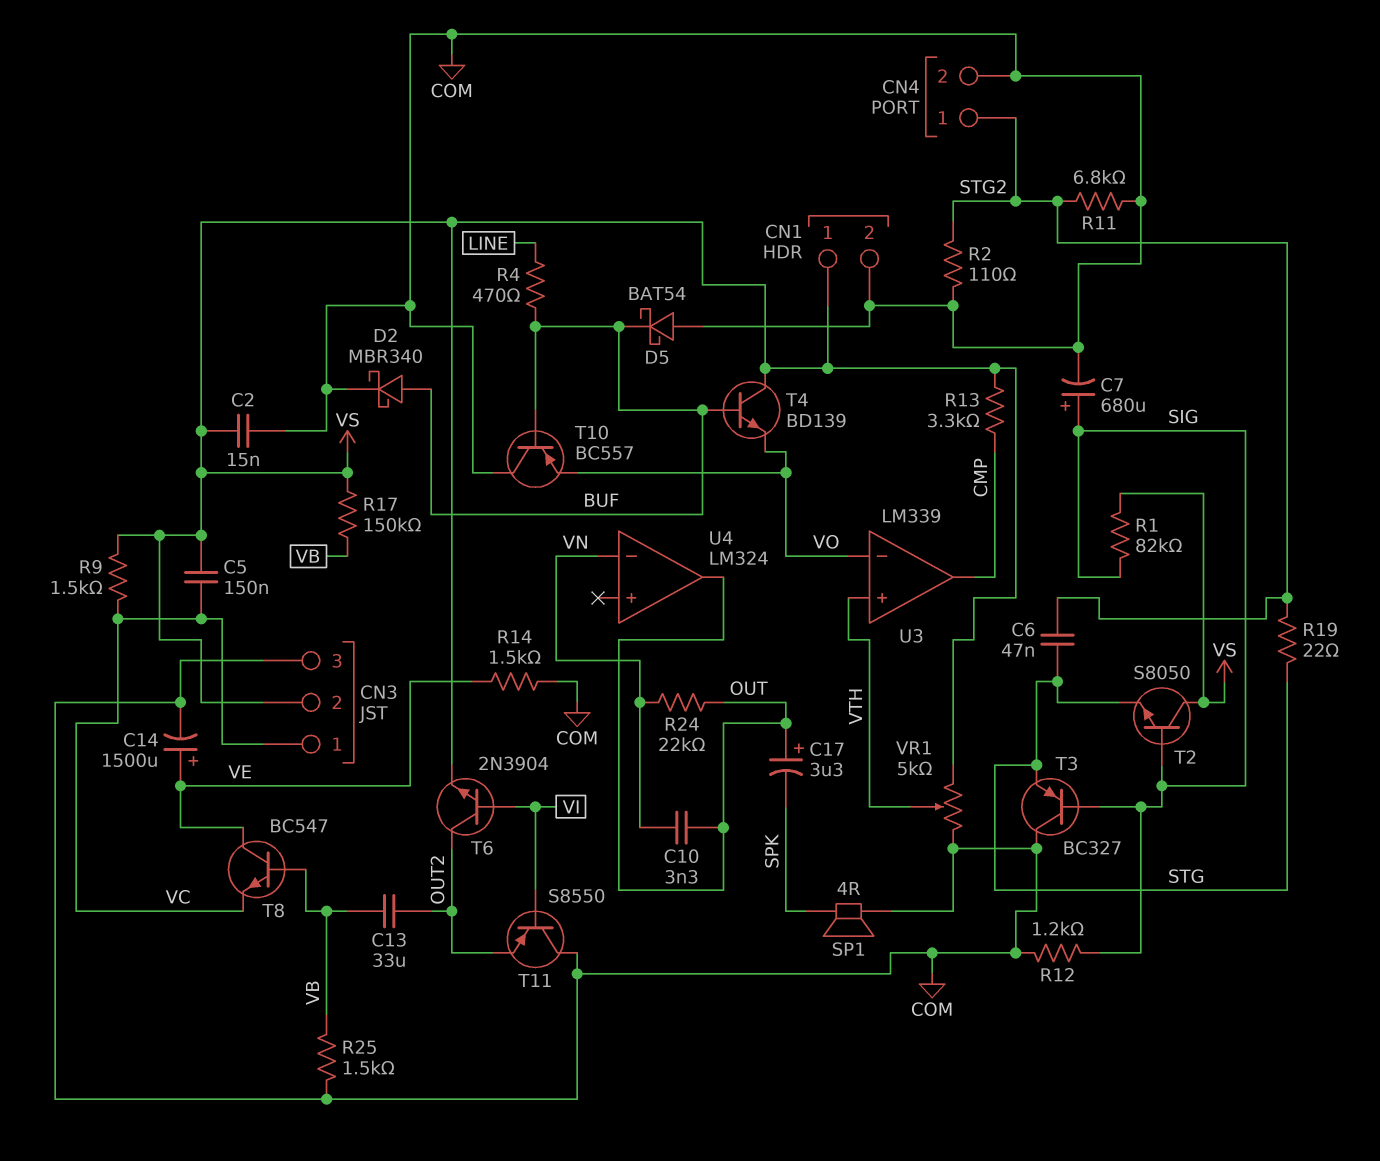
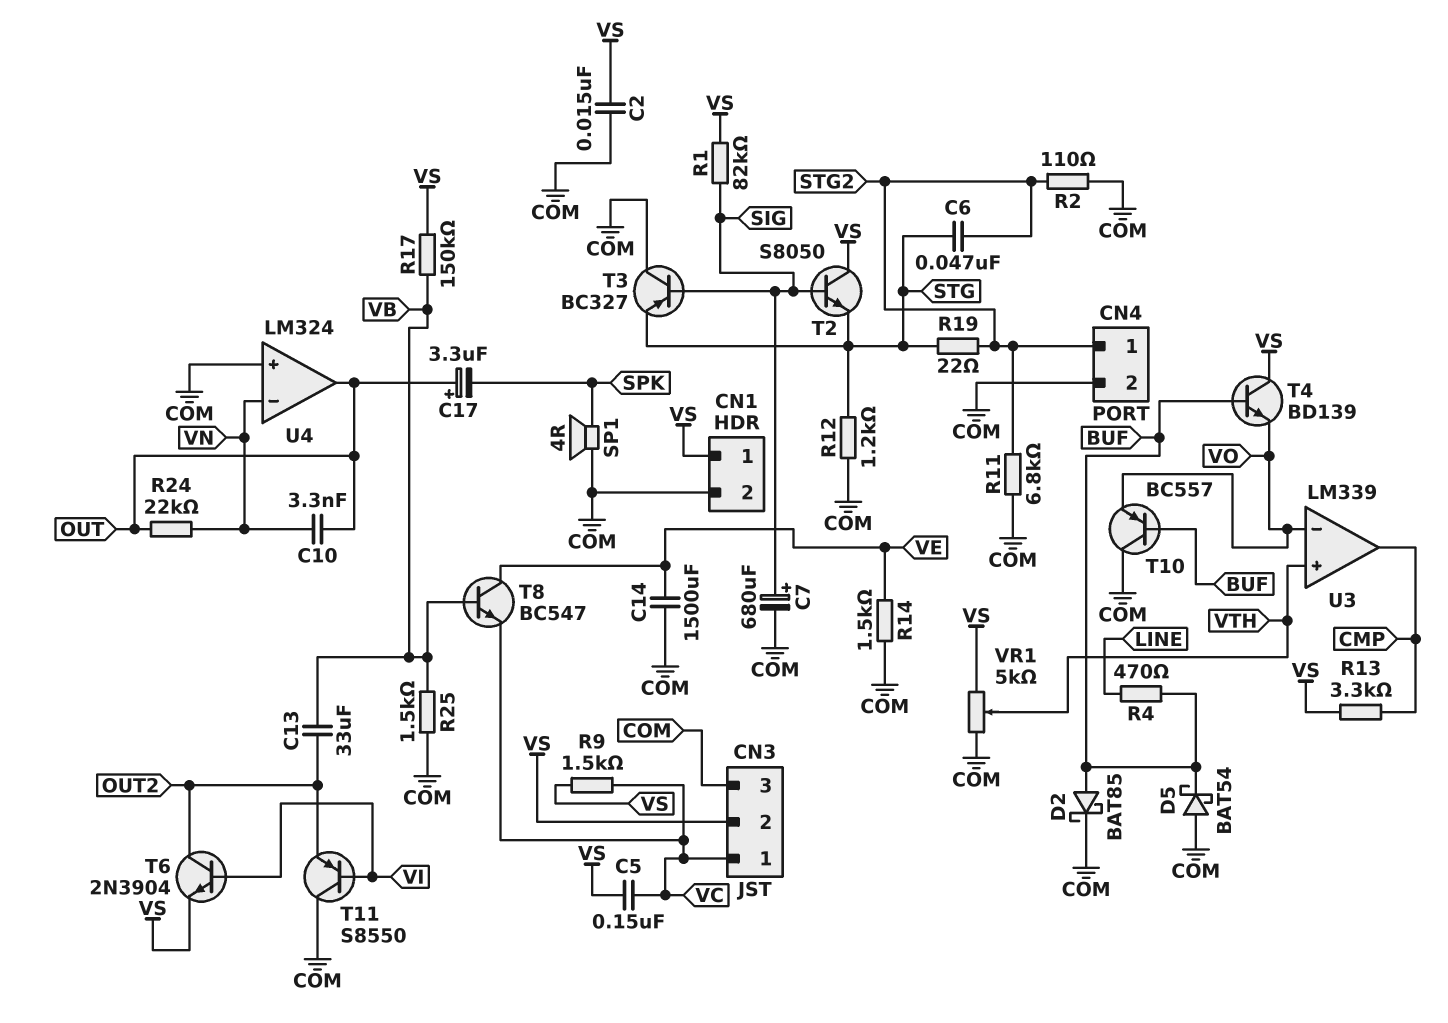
C14: 1500uF (plus VE, minus COM) -> 1500uF (COM, VE)
D2: schottky MBR340 (A BUF, K COM) -> schottky BAT85 (A BUF, K COM)
R12: 1.2k (COM, SIG) -> 1.2k (COM, STG)
U4 pin in+: none -> COM

